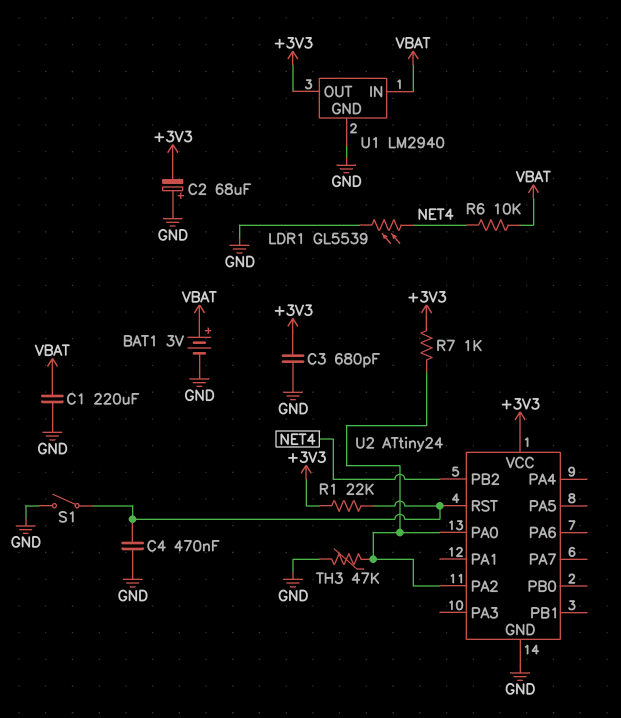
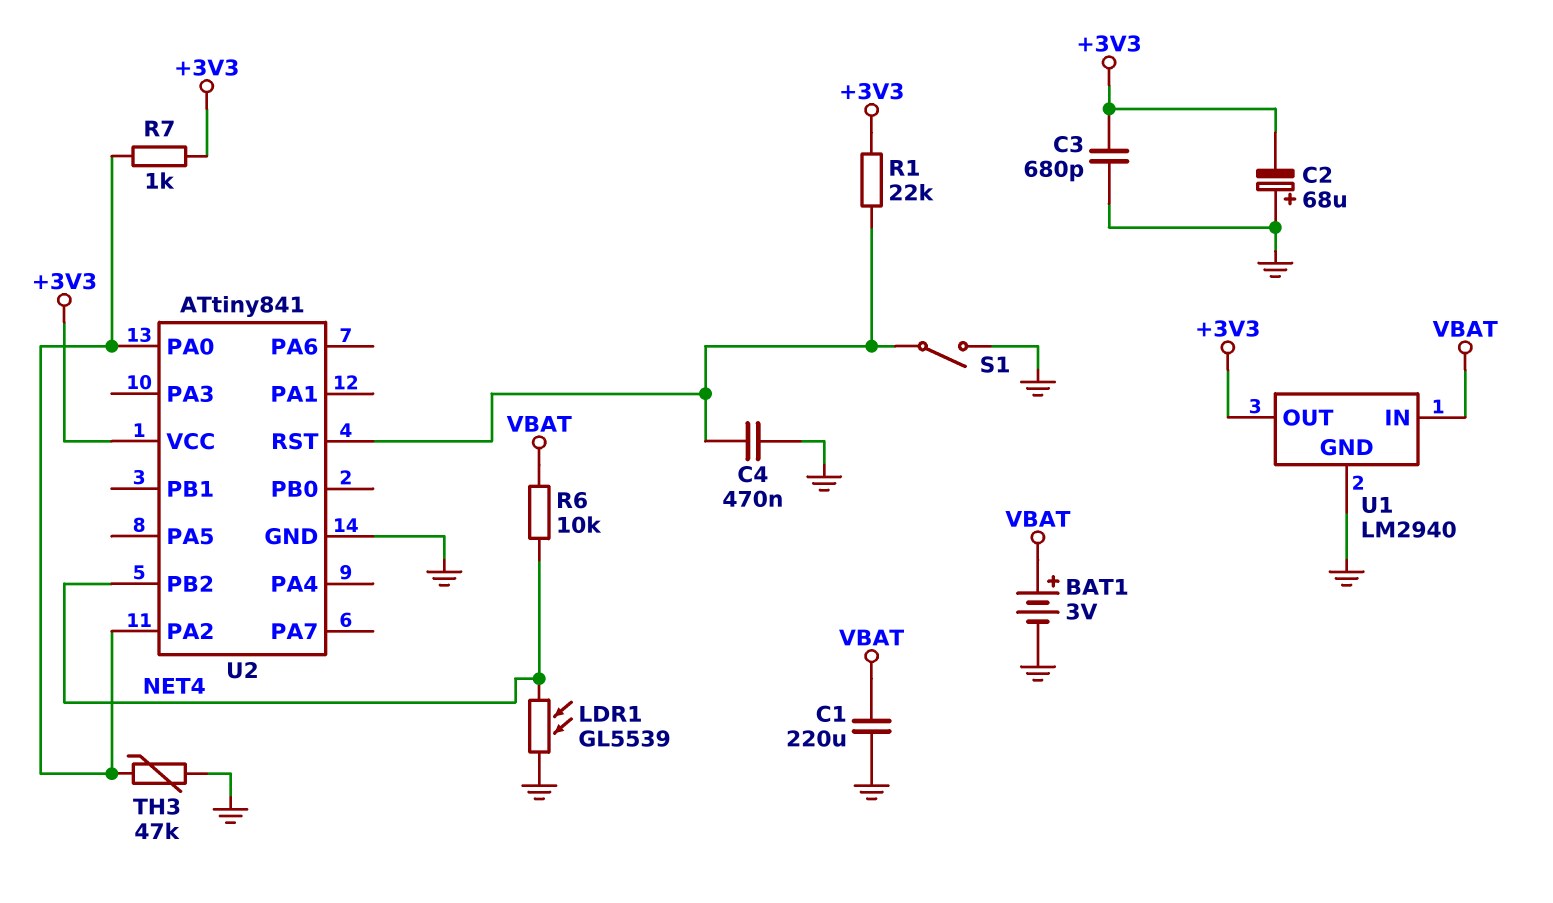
U2: ATtiny24 -> ATtiny841

